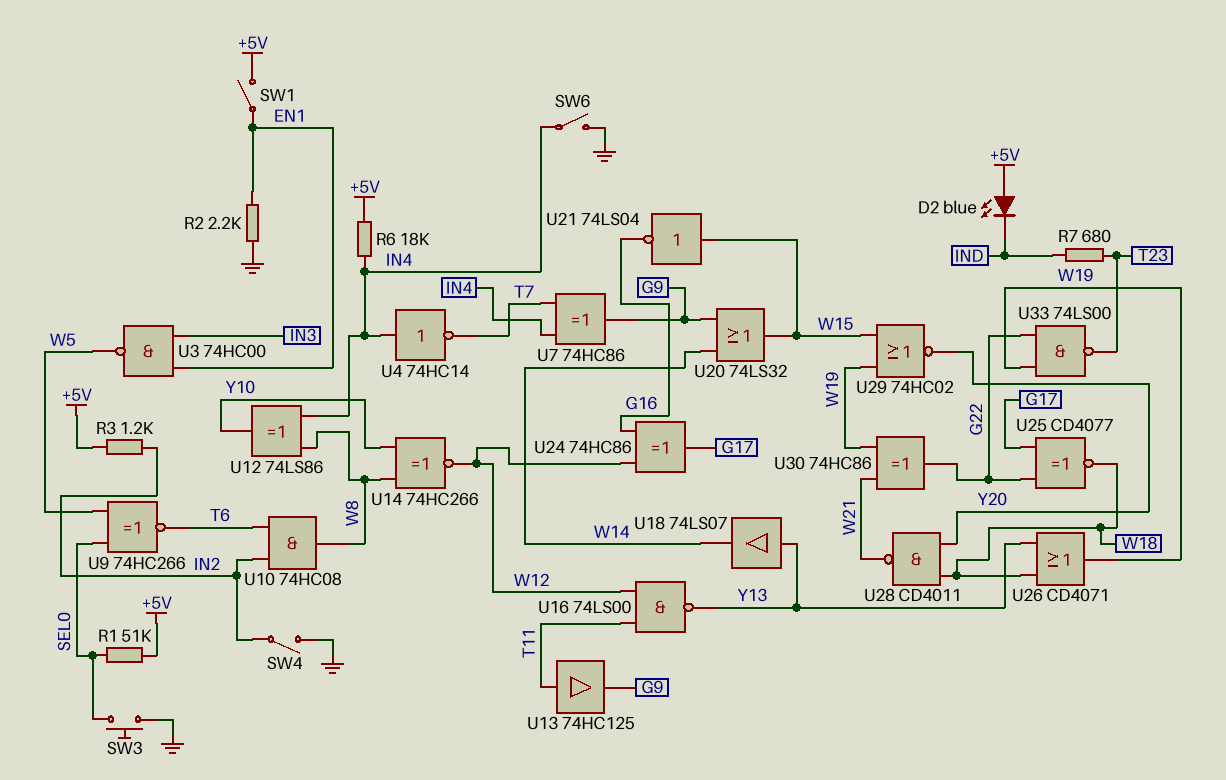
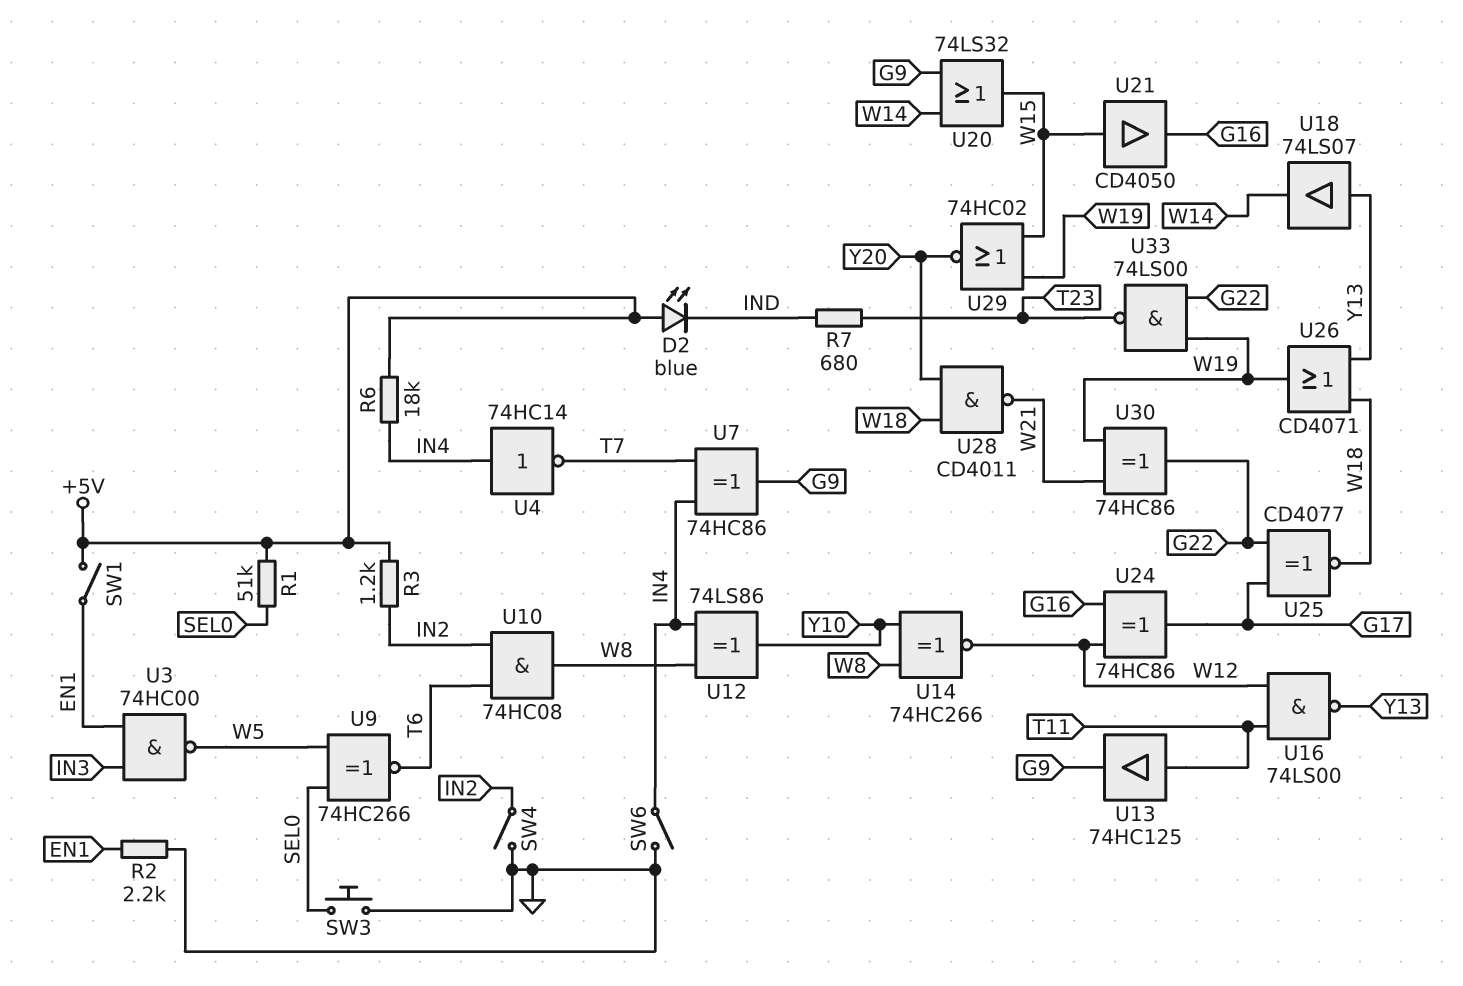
U21: NOT 74LS04 (in W15, out G16) -> buffer CD4050 (in W15, out G16)

